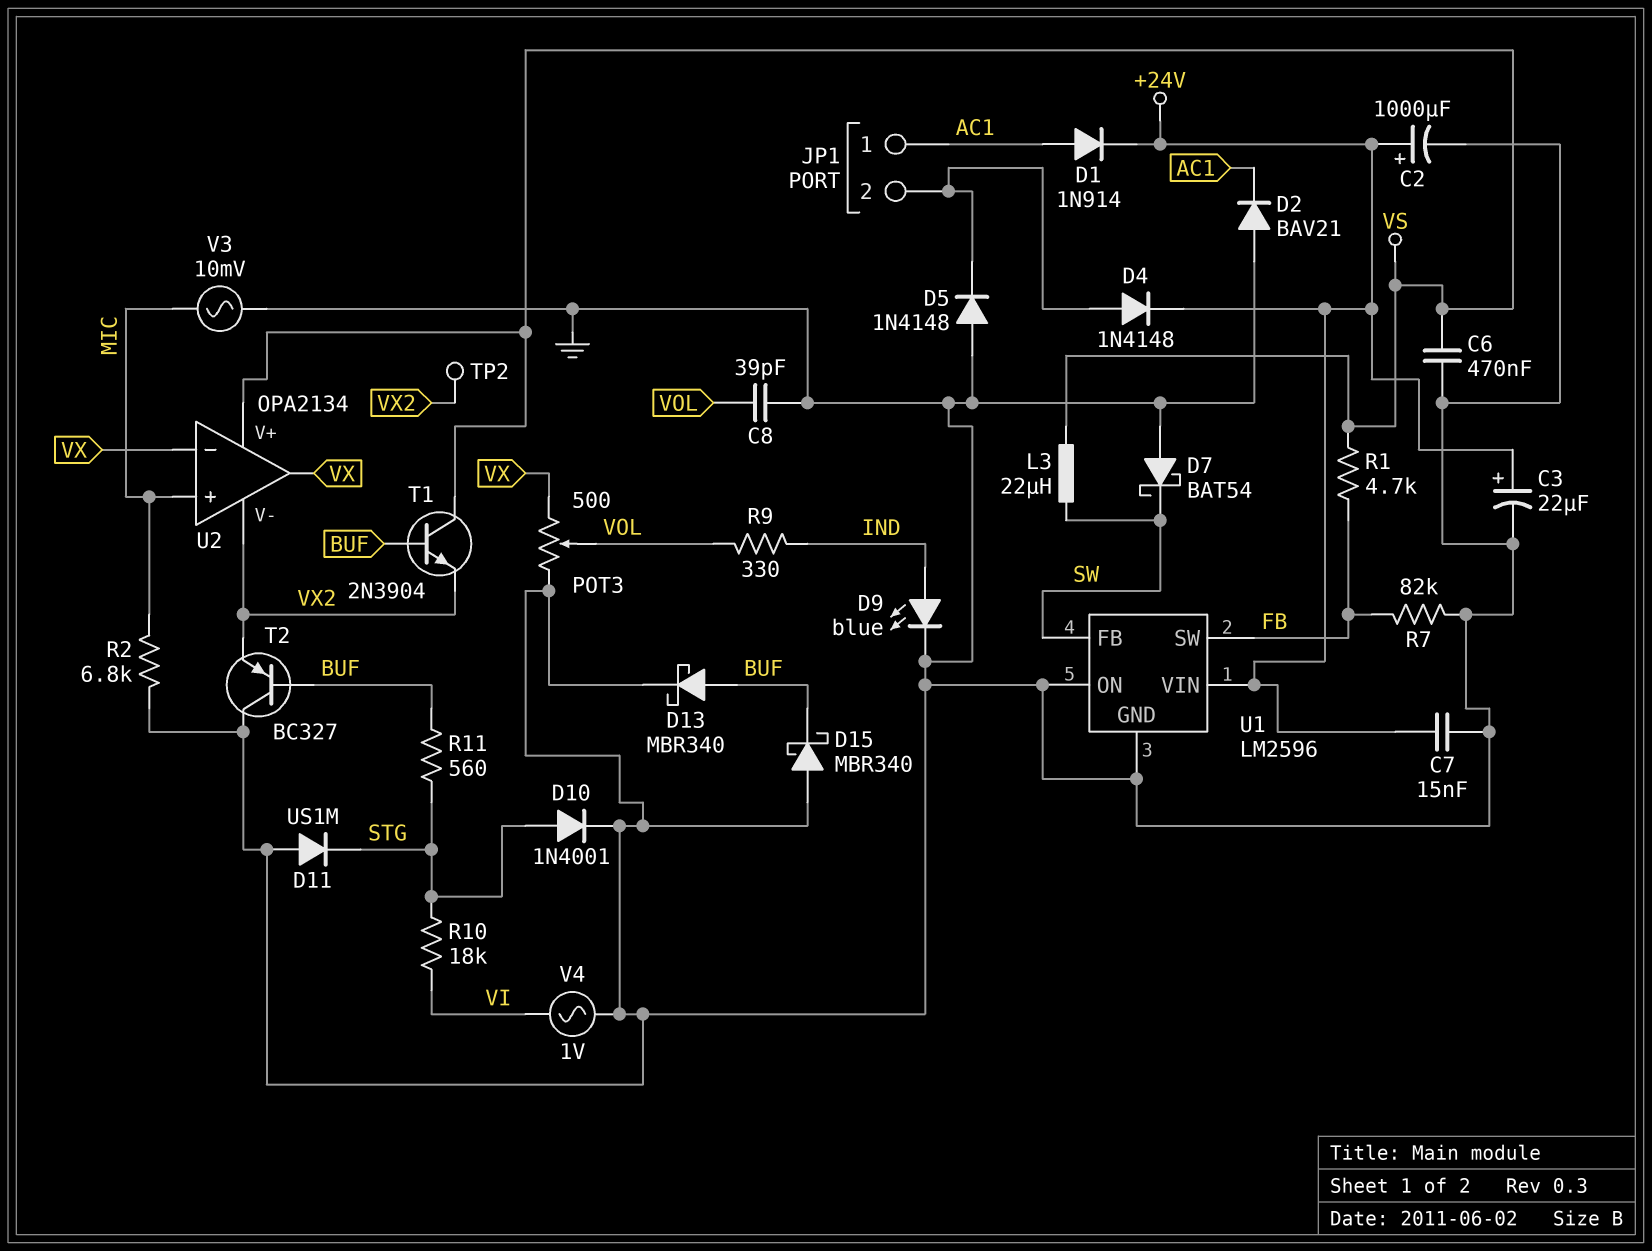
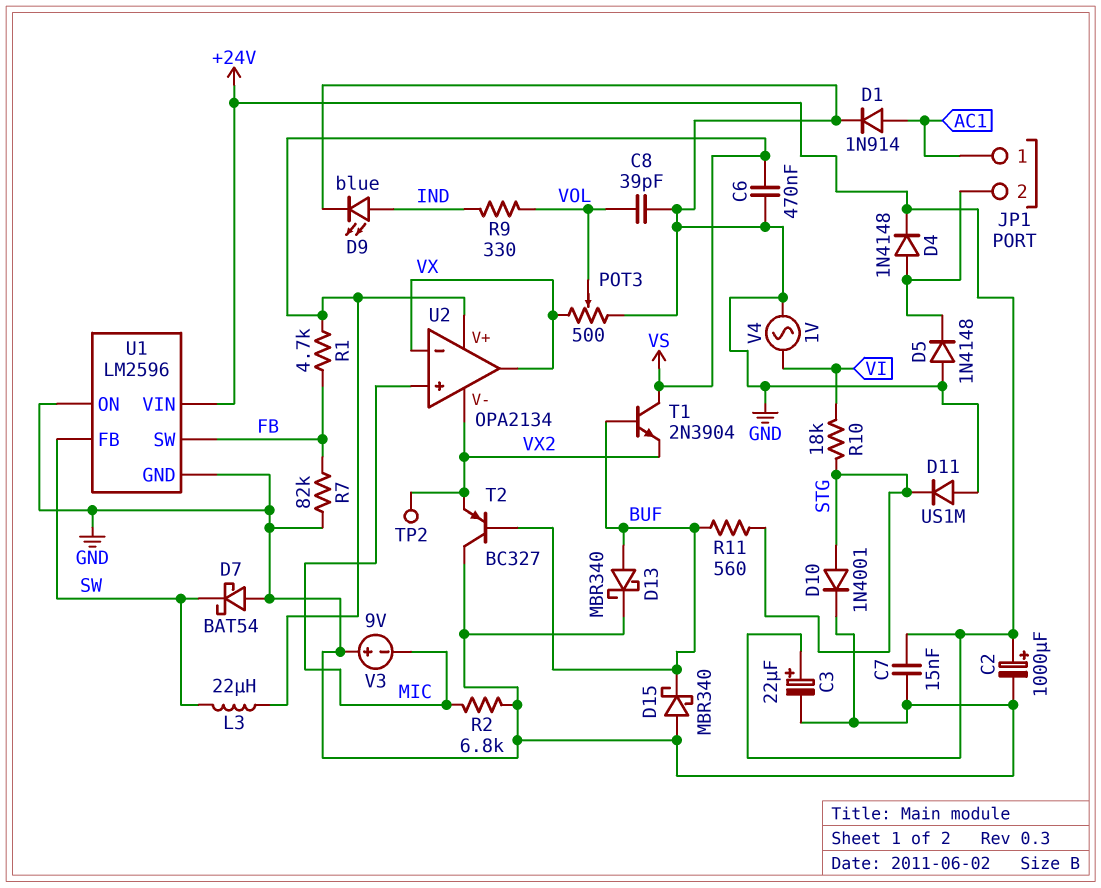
D1: diode 1N914 (A AC1, K +24V) -> diode 1N914 (A AC1, K GND)
D2: diode BAV21 (A GND, K AC1) -> none
V3: AC 10mV (GND, MIC) -> 9V (plus GND, minus MIC)

